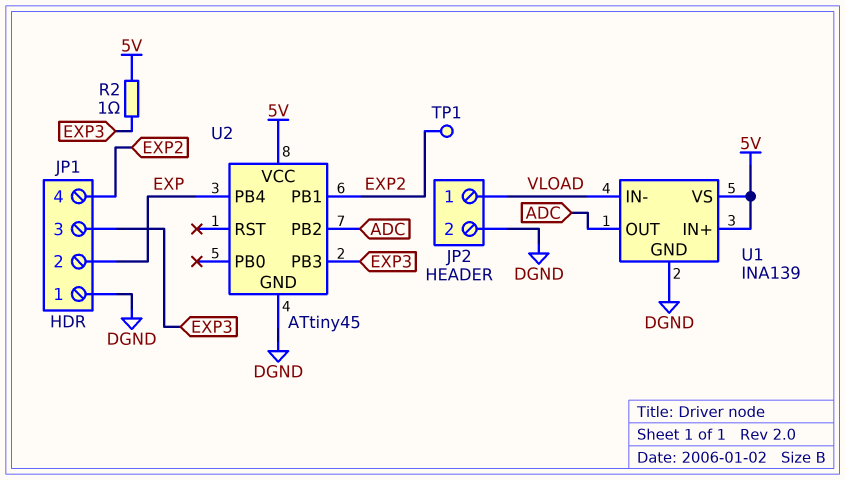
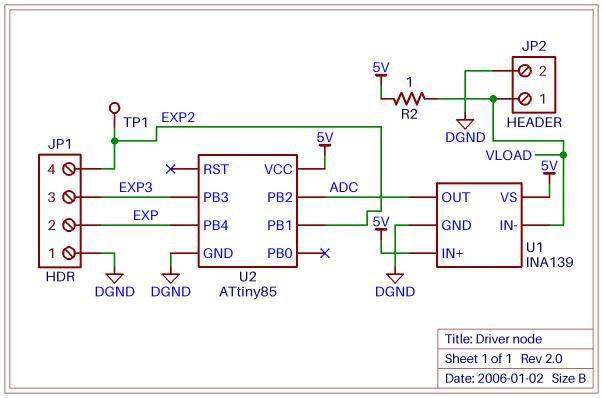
R2: 1 (5V, EXP3) -> 1 (5V, VLOAD)
U2: ATtiny45 -> ATtiny85

